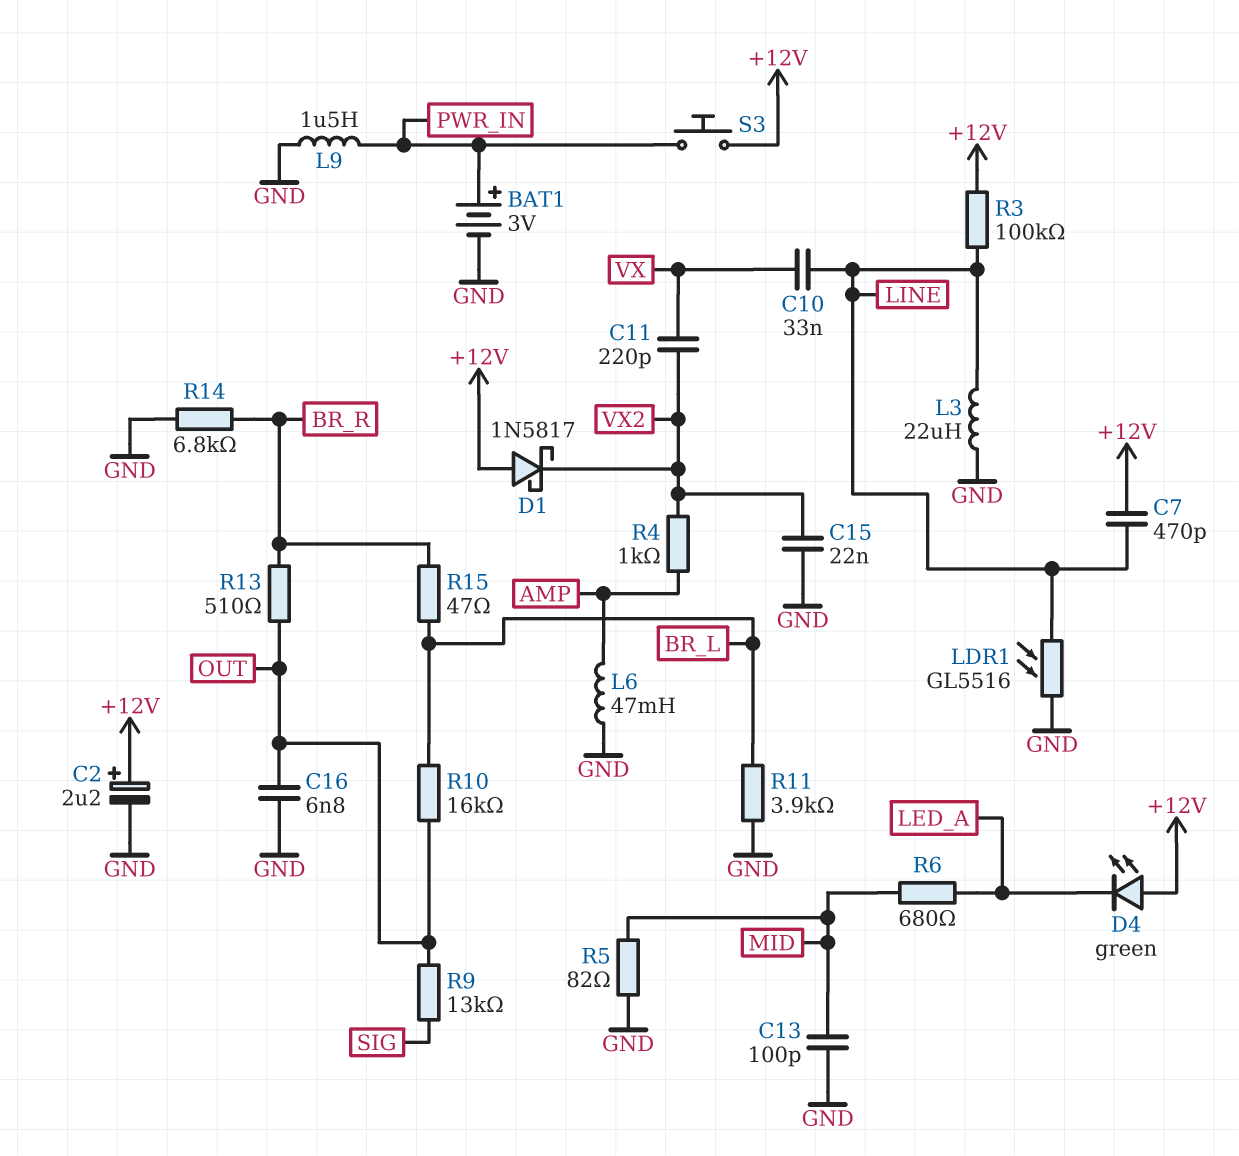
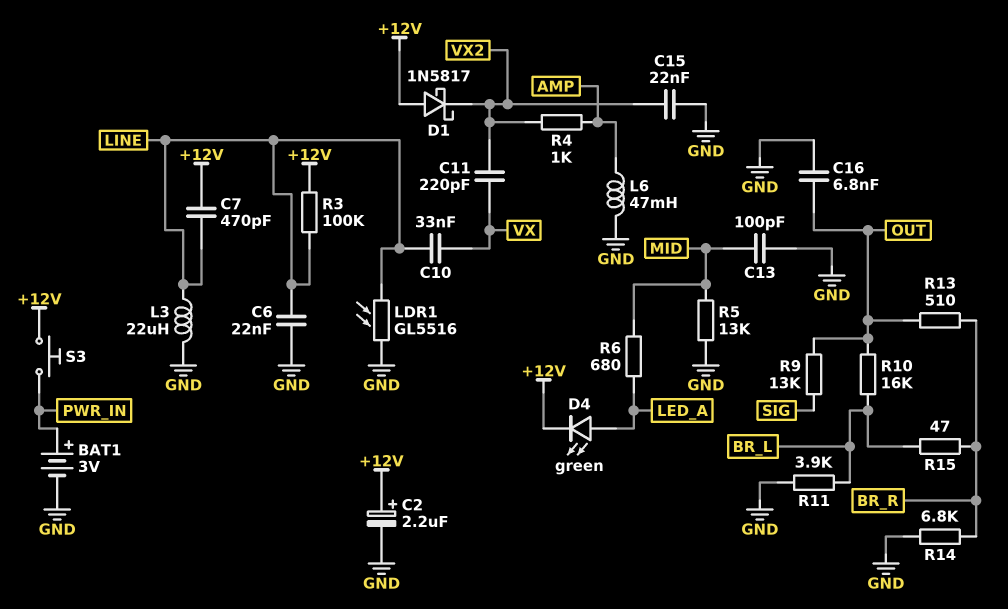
C6: none -> 22nF (GND, LINE)
D4: LED green (A +12V, K LED_A) -> LED green (A LED_A, K +12V)
L9: 1.5uH (GND, PWR_IN) -> none
R5: 82 (GND, MID) -> 13k (GND, MID)

